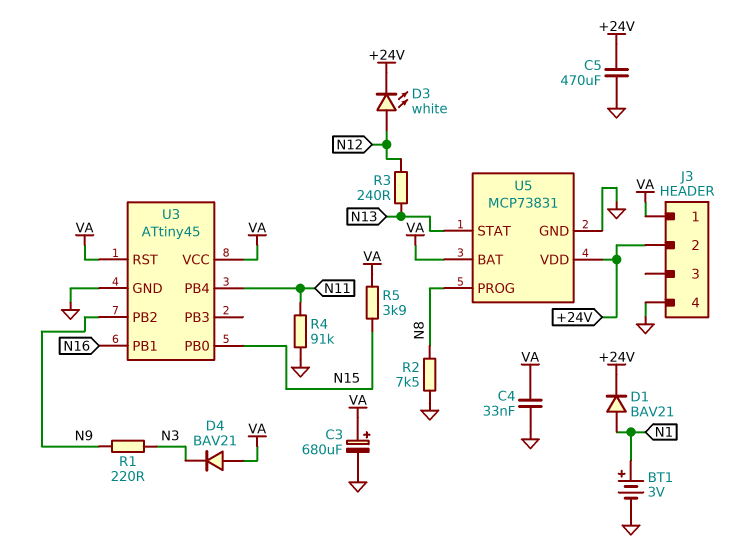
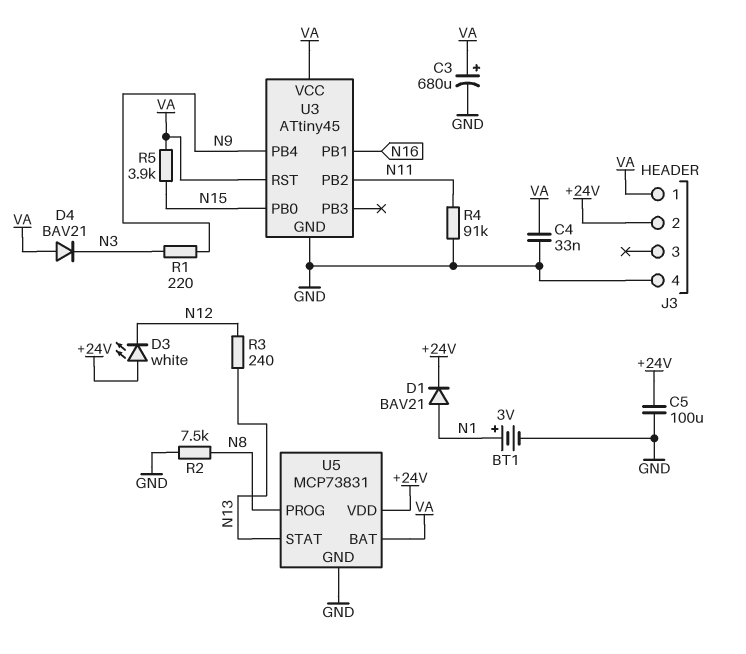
C5: 470uF (+24V, GND) -> 100uF (+24V, GND)
D3: LED white (A N12, K +24V) -> LED white (A +24V, K N12)
U3 pin PB2: N9 -> N11
U3 pin PB4: N11 -> N9

